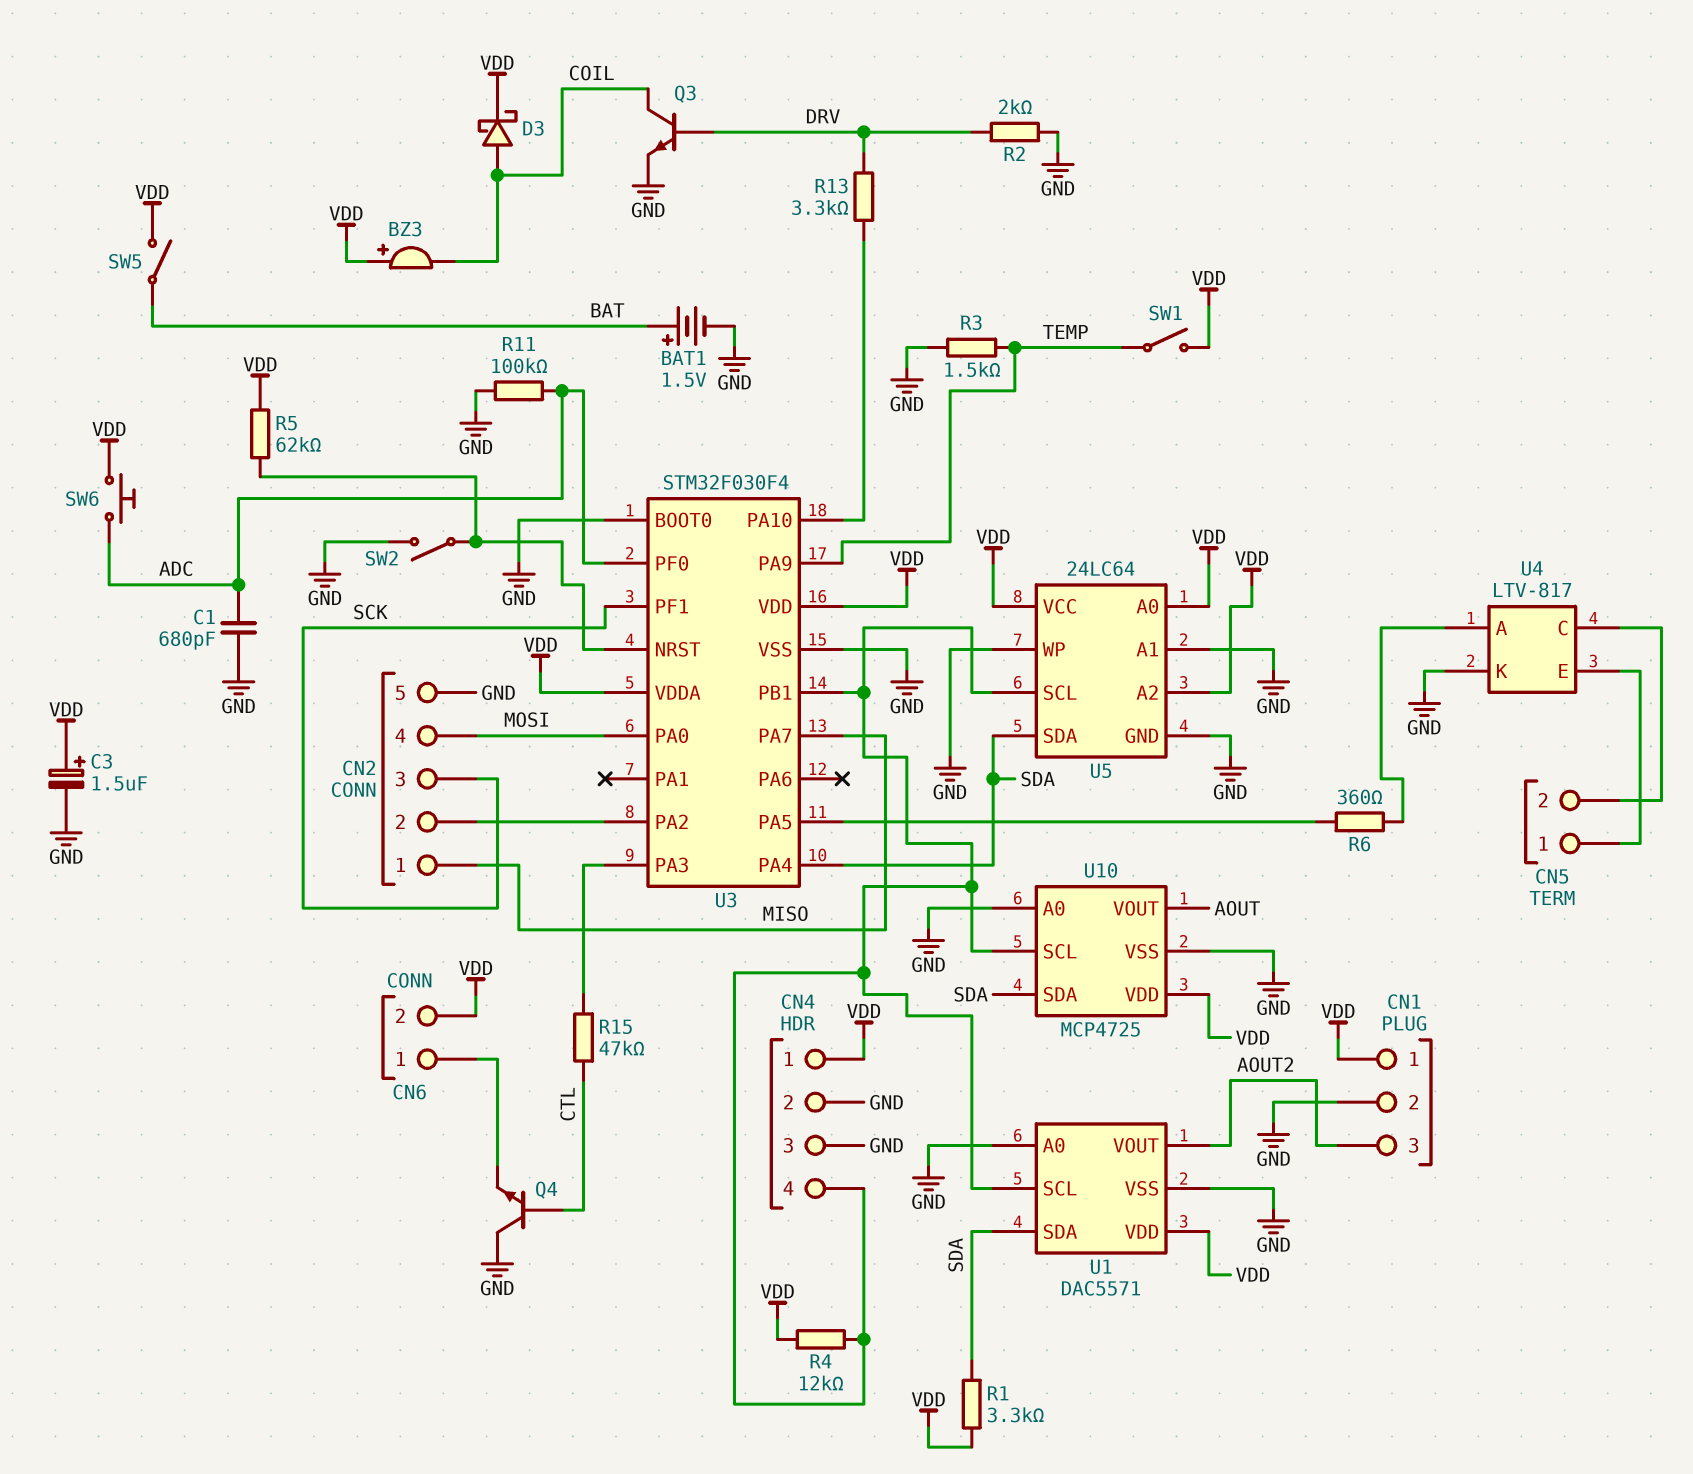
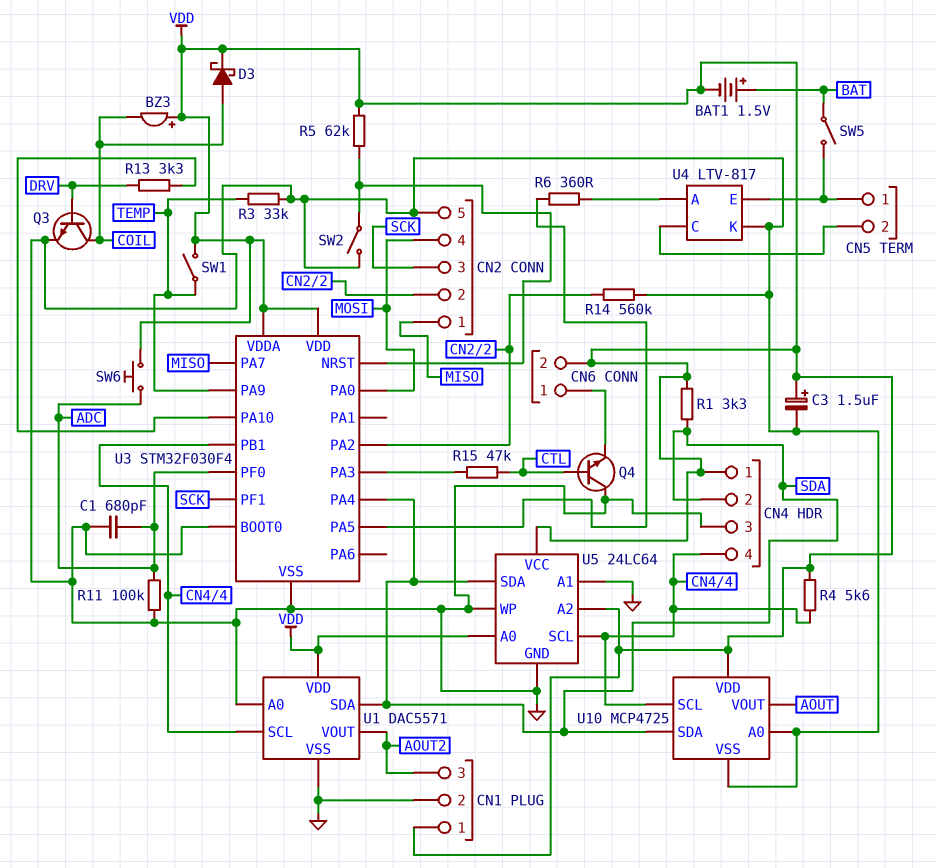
BAT1: 1.5V (plus BAT, minus GND) -> 1.5V (plus BAT, minus VDD)
CN4 pin 2: GND -> SDA
R2: 2k (DRV, GND) -> none
R3: 1.5k (GND, TEMP) -> 33k (GND, TEMP)
R4: 12k (CN4/4, VDD) -> 5.6k (CN4/4, VDD)
R14: none -> 560k (CN2/2, GND)
SW5: switch (BAT, VDD) -> switch (BAT, CN5/1)

